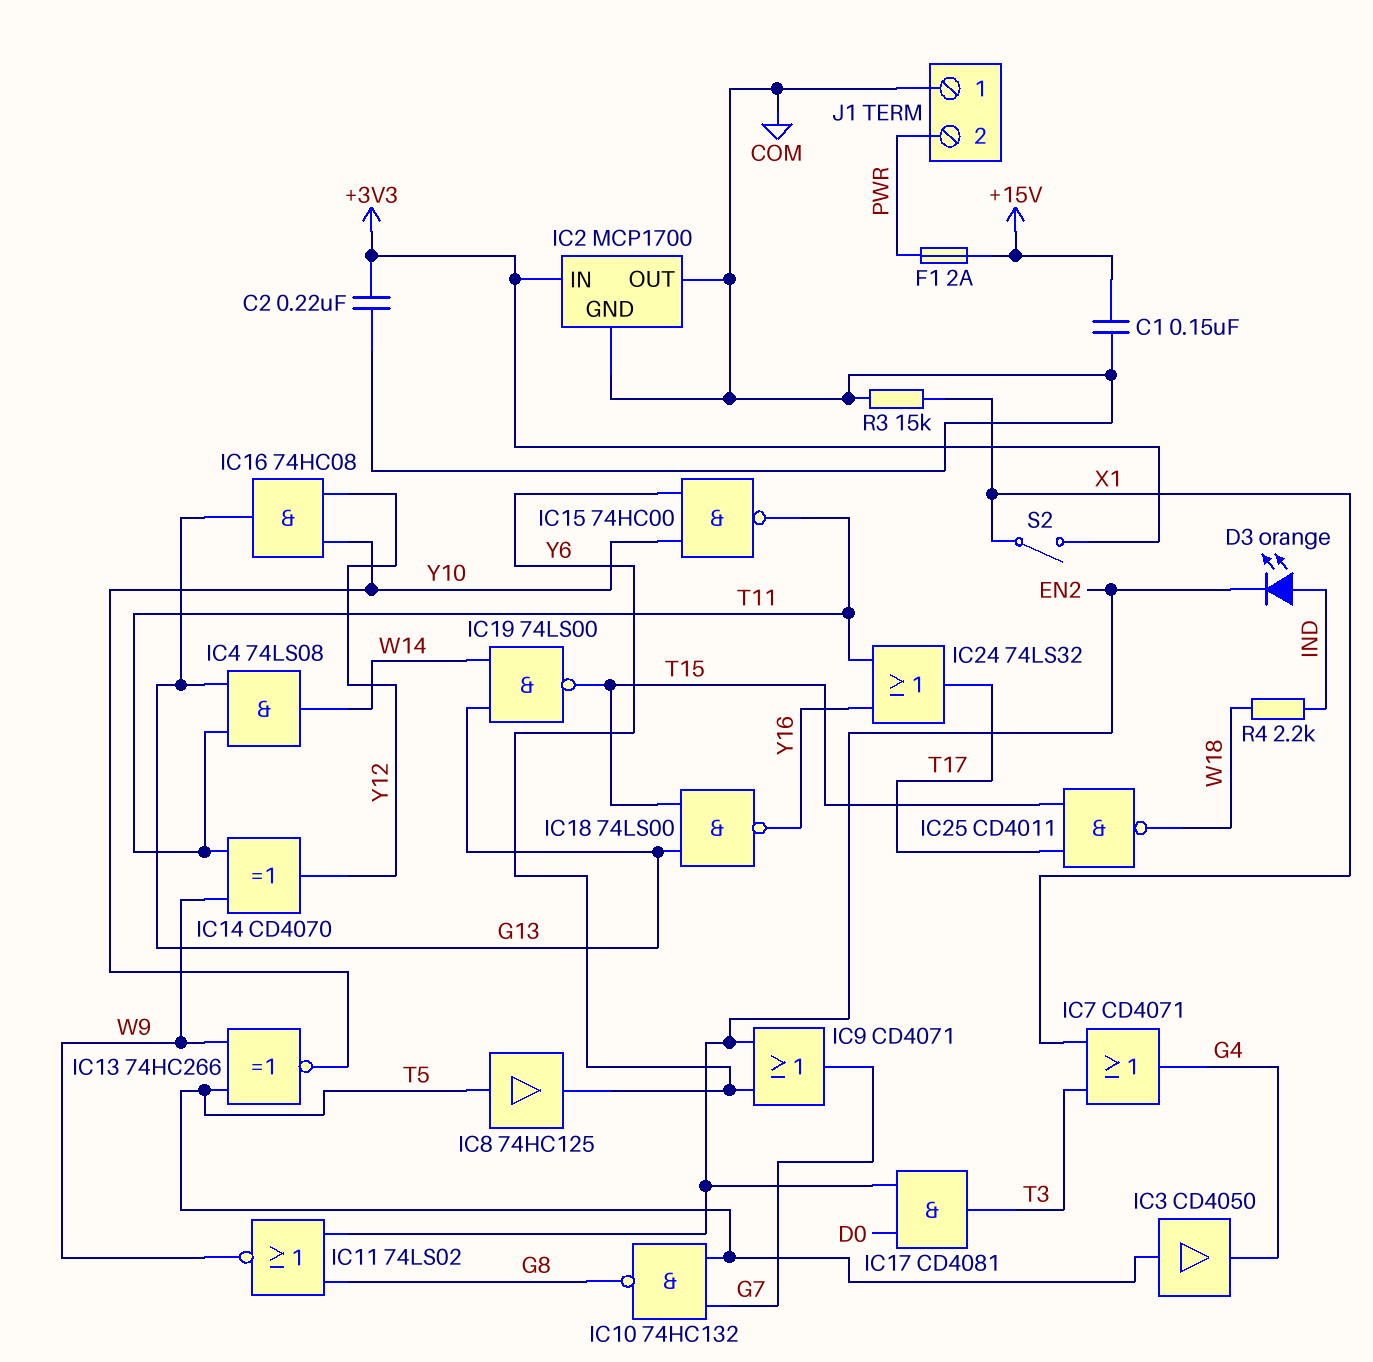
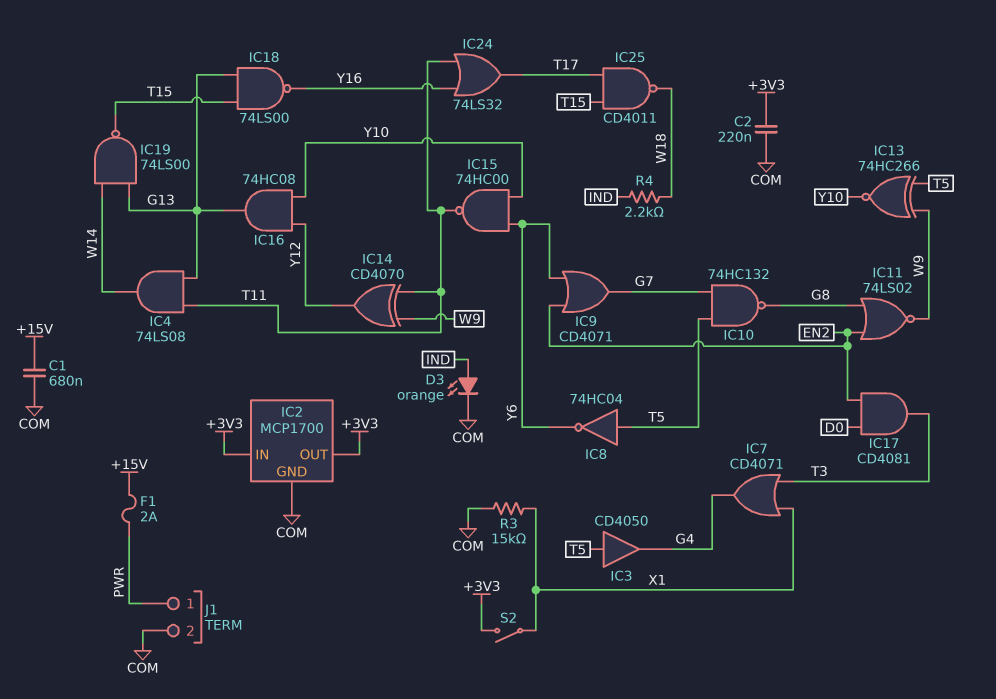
C1: 150nF (+15V, COM) -> 680nF (+15V, COM)
D3: LED orange (A IND, K EN2) -> LED orange (A IND, K COM)
IC2 pin OUT: COM -> +3V3
IC8: buffer 74HC125 (in T5, out Y6) -> NOT 74HC04 (in T5, out Y6)
J1 pin 1: COM -> PWR
J1 pin 2: PWR -> COM

